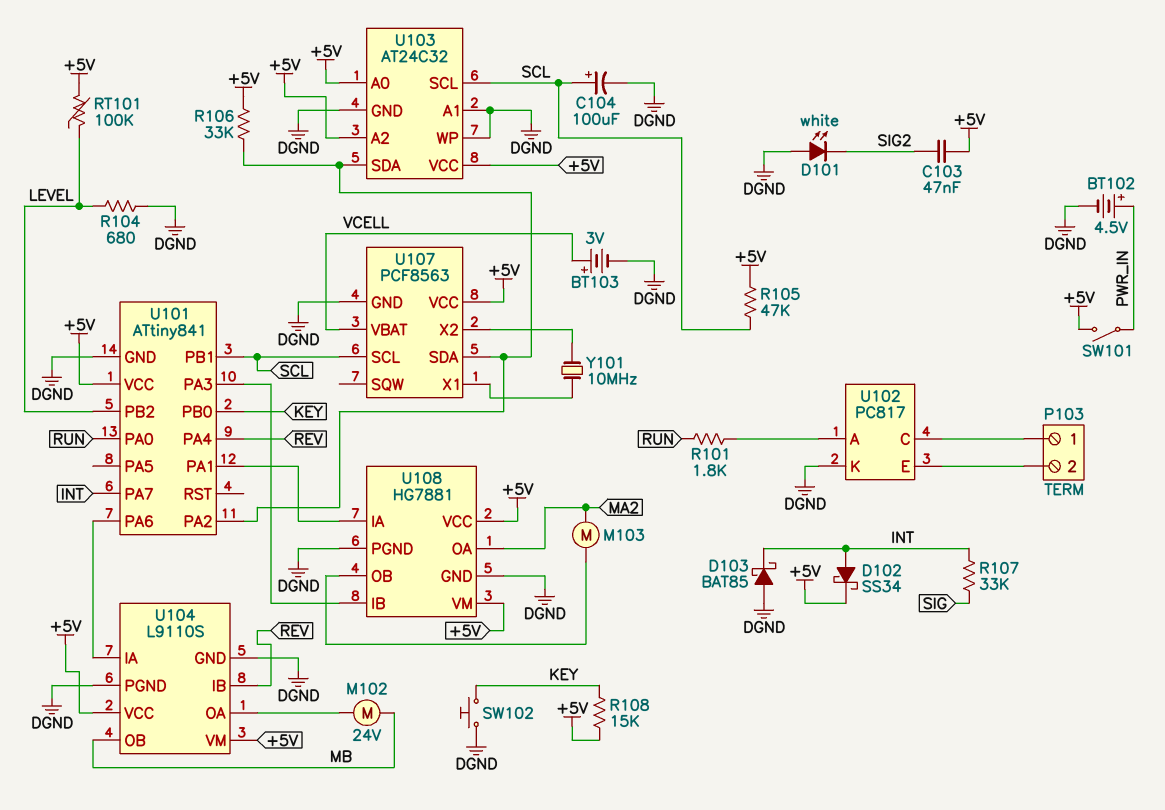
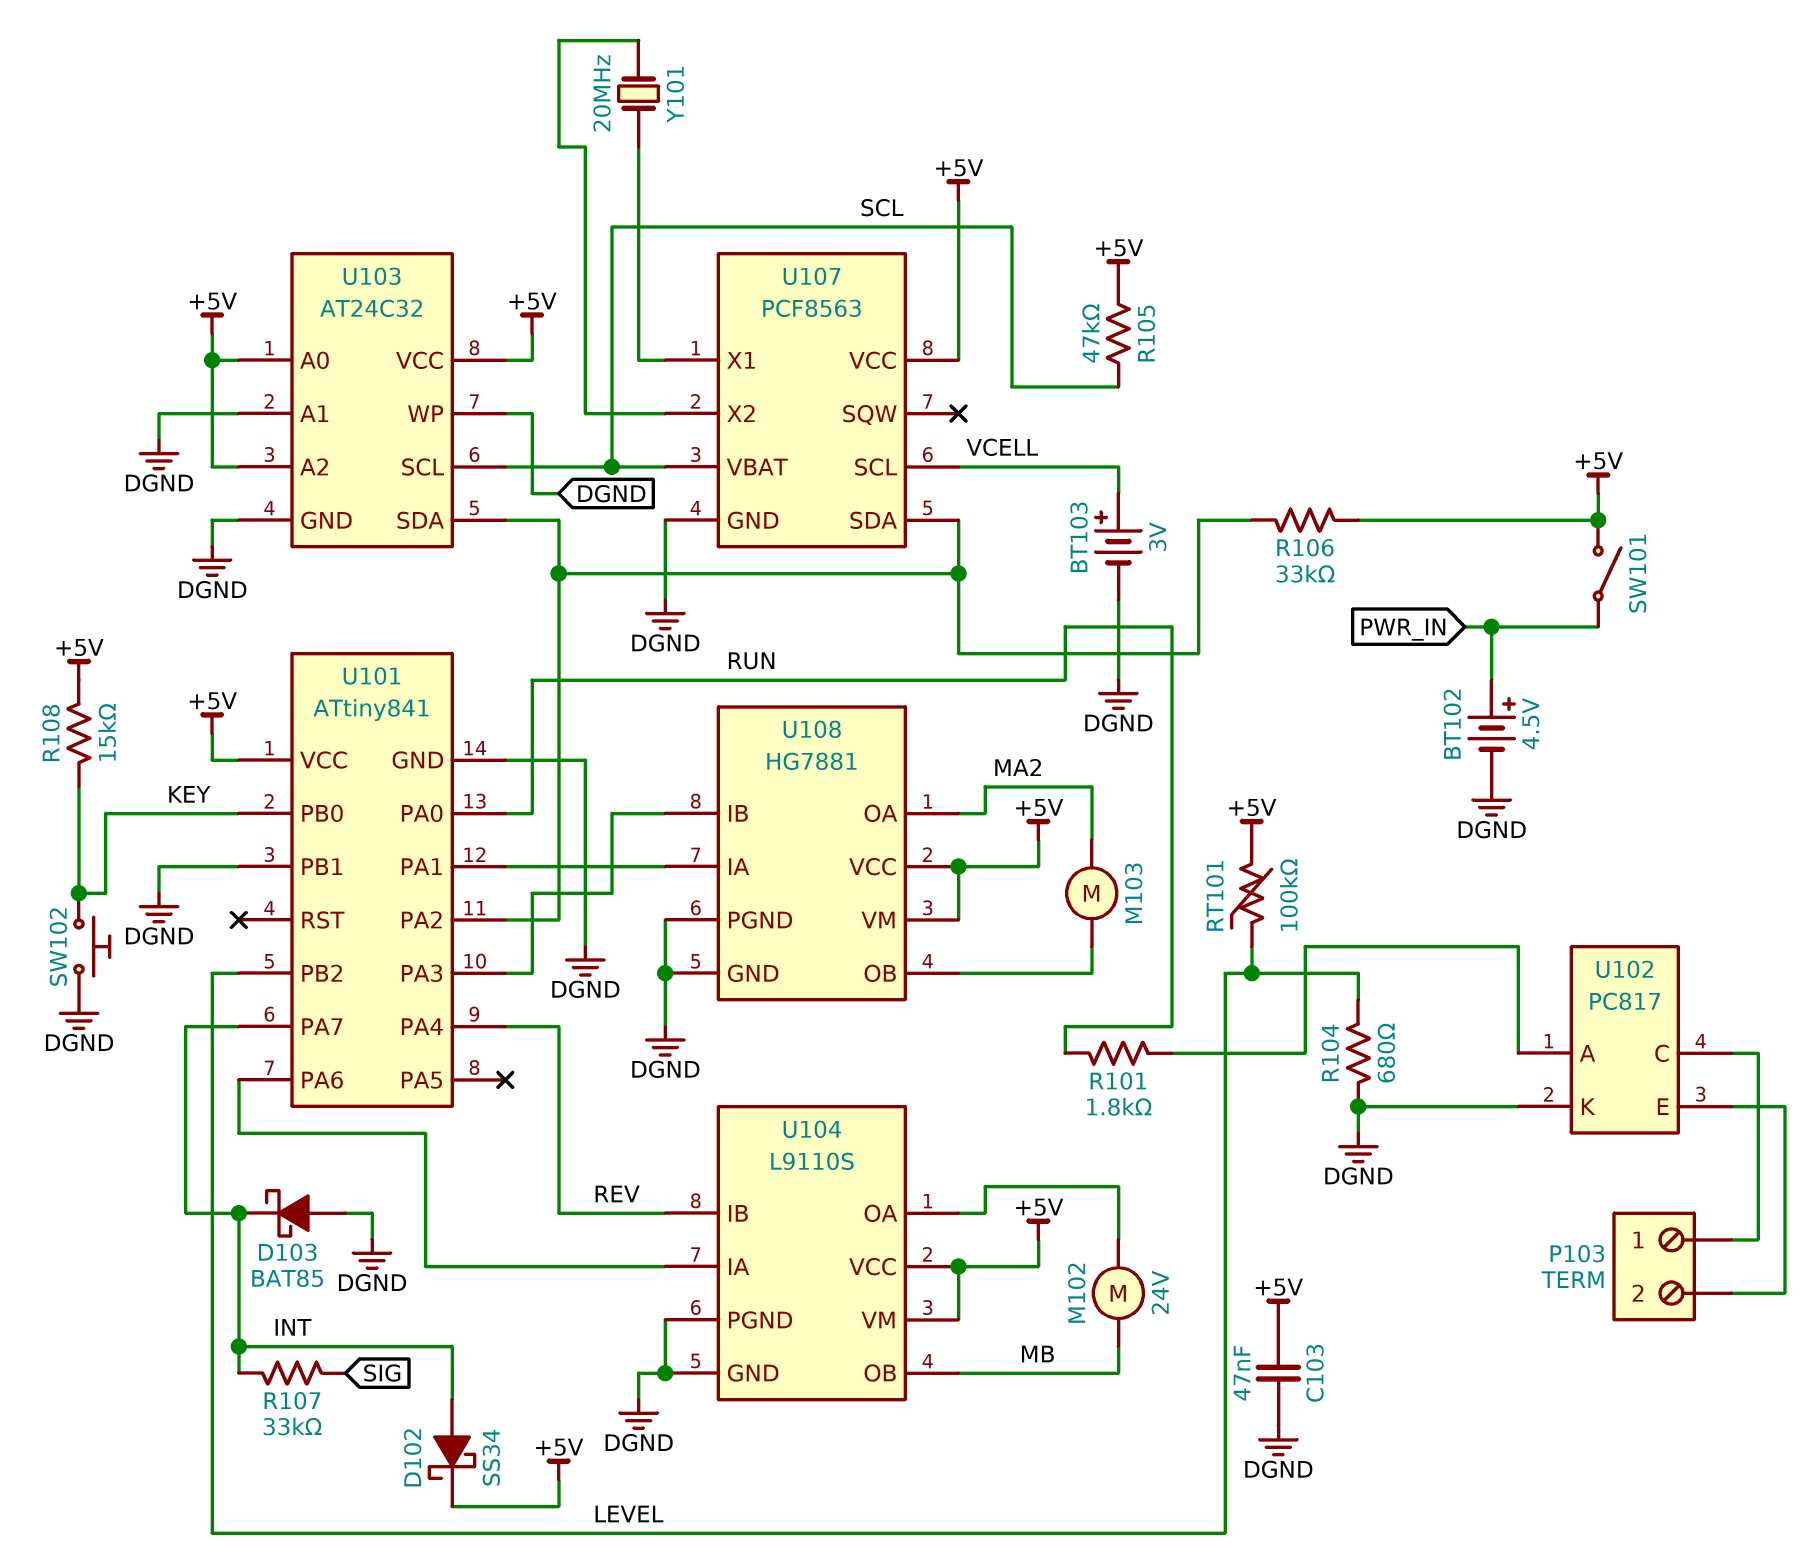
C103: 47nF (+5V, SIG2) -> 47nF (+5V, DGND)
C104: 100uF (plus SCL, minus DGND) -> none
D101: LED white (A DGND, K SIG2) -> none
U101 pin PB1: SCL -> DGND
U107 pin SCL: SCL -> VCELL
U107 pin VBAT: VCELL -> SCL
Y101: 10MHz (U107/X1, U107/X2) -> 20MHz (U107/X1, U107/X2)

